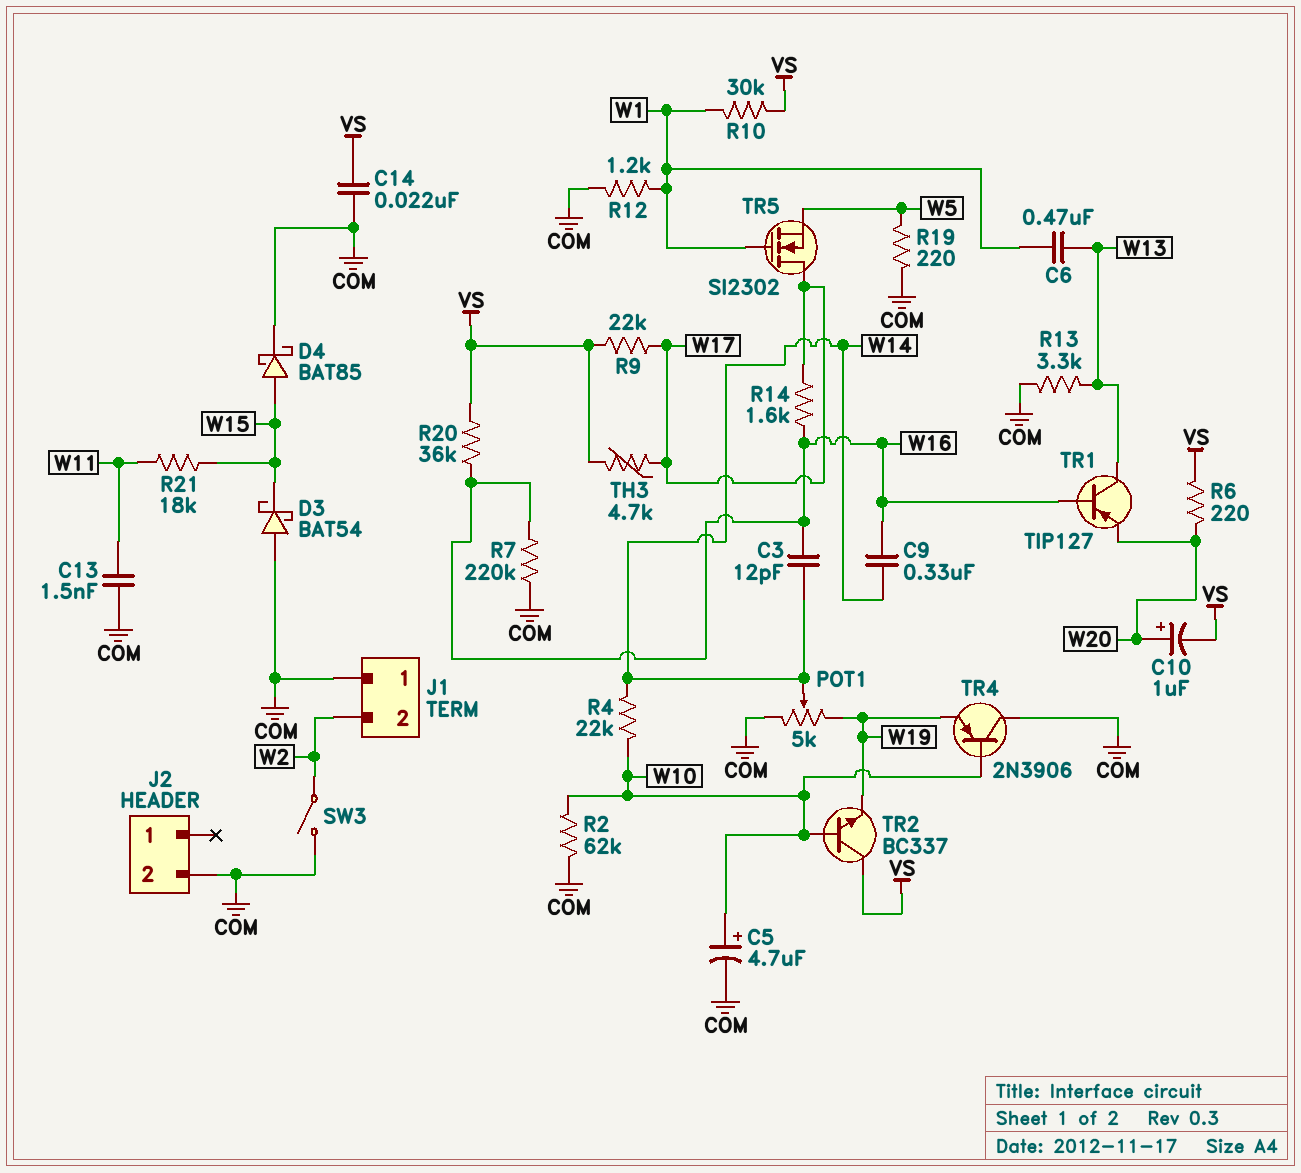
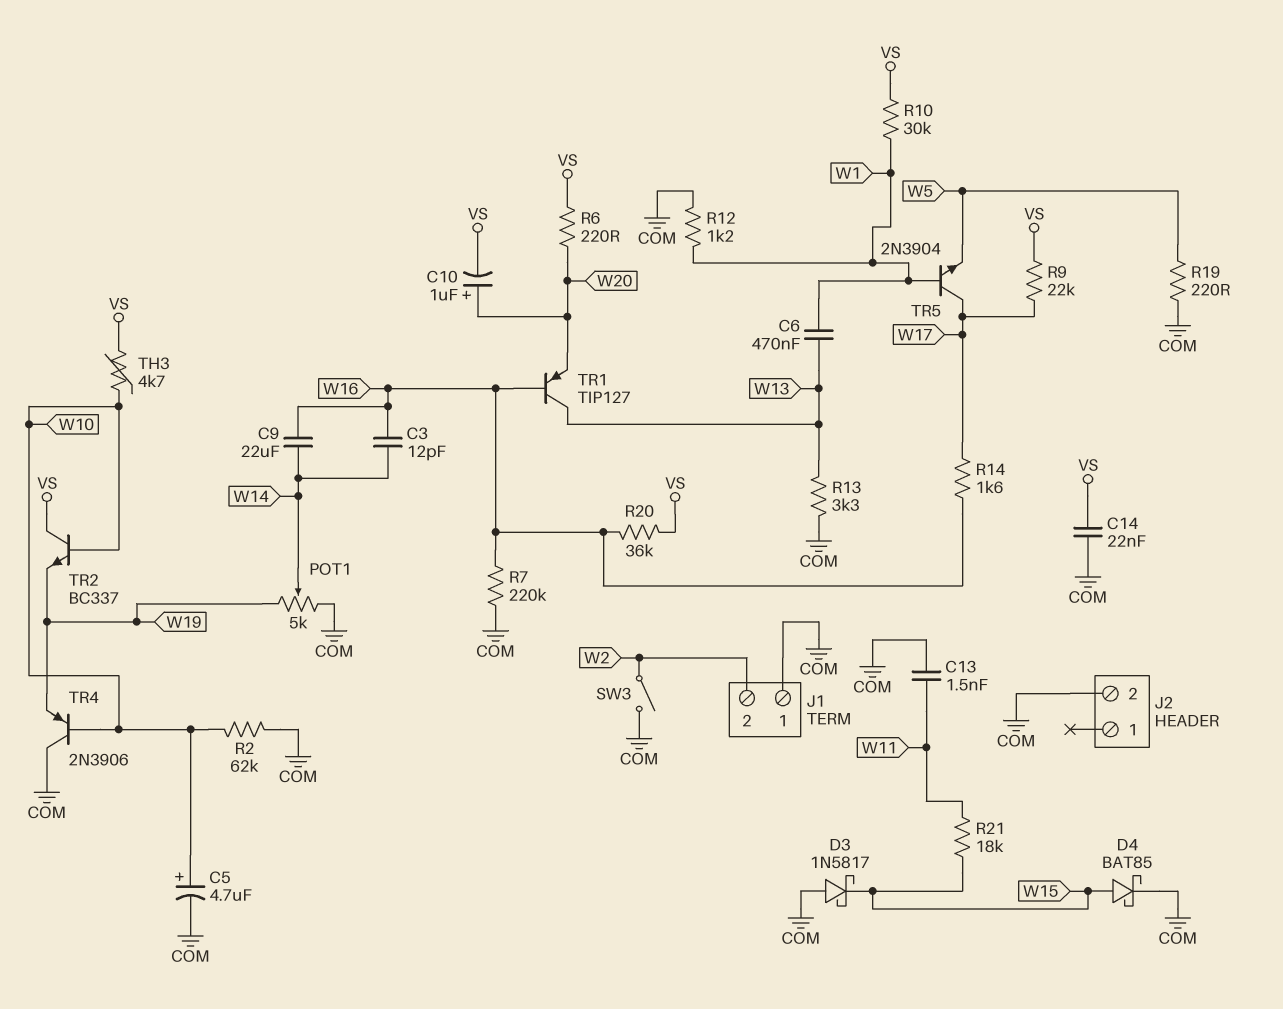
C9: 330nF (W14, W16) -> 22uF (W14, W16)
D3: schottky BAT54 (A COM, K W15) -> schottky 1N5817 (A COM, K W15)
R4: 22k (W10, W14) -> none
TH3: 4.7k (VS, W17) -> 4.7k (VS, W10)
TR5: NMOS SI2302 (G W1, D W17, S W5) -> NPN 2N3904 (B W1, C W17, E W5)

